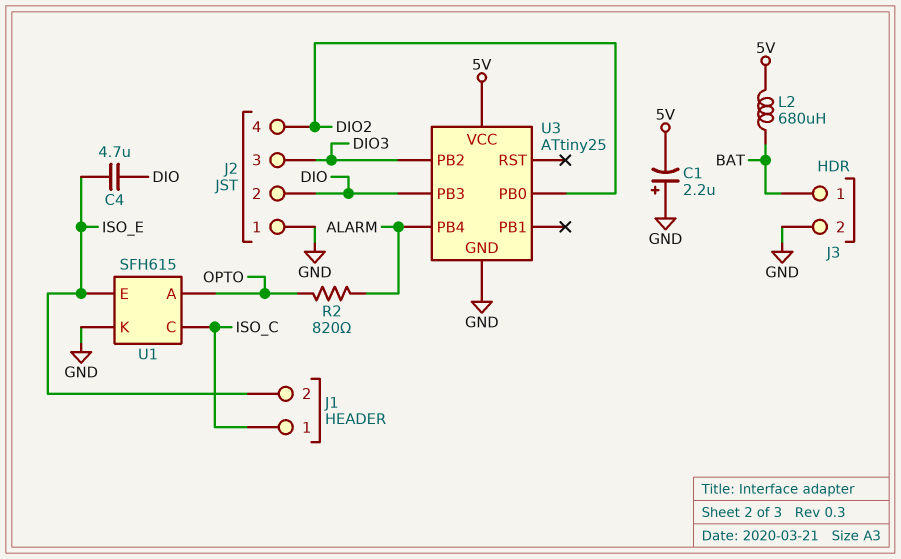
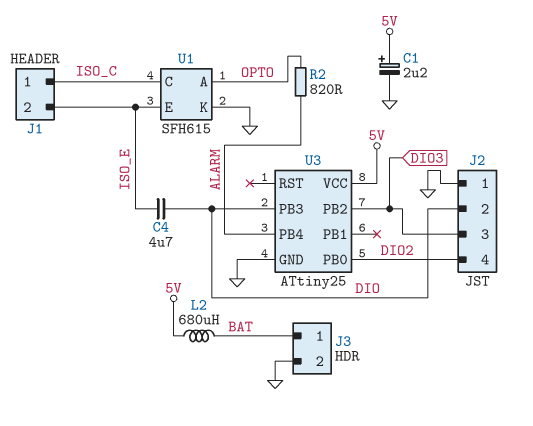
C1: 2.2uF (plus GND, minus 5V) -> 2.2uF (plus 5V, minus GND)

